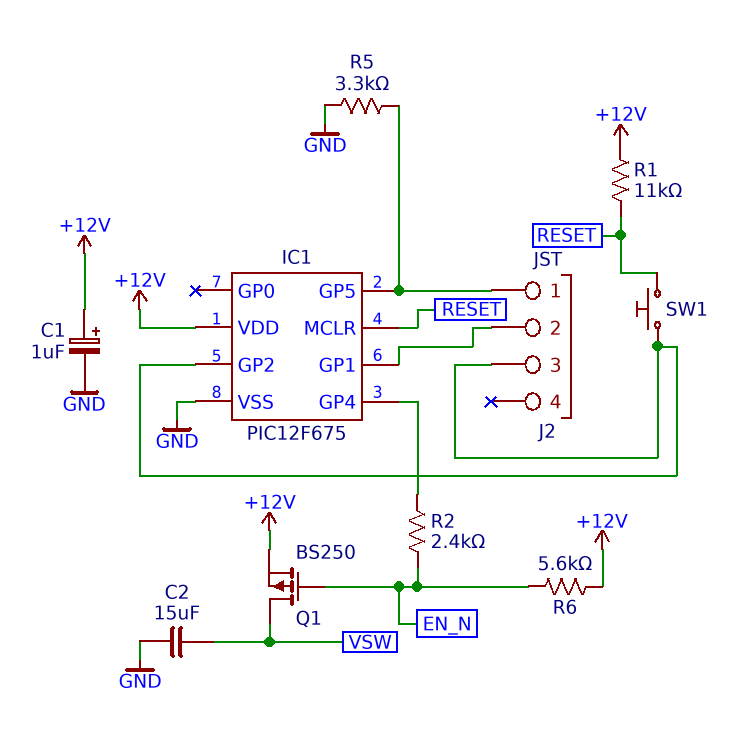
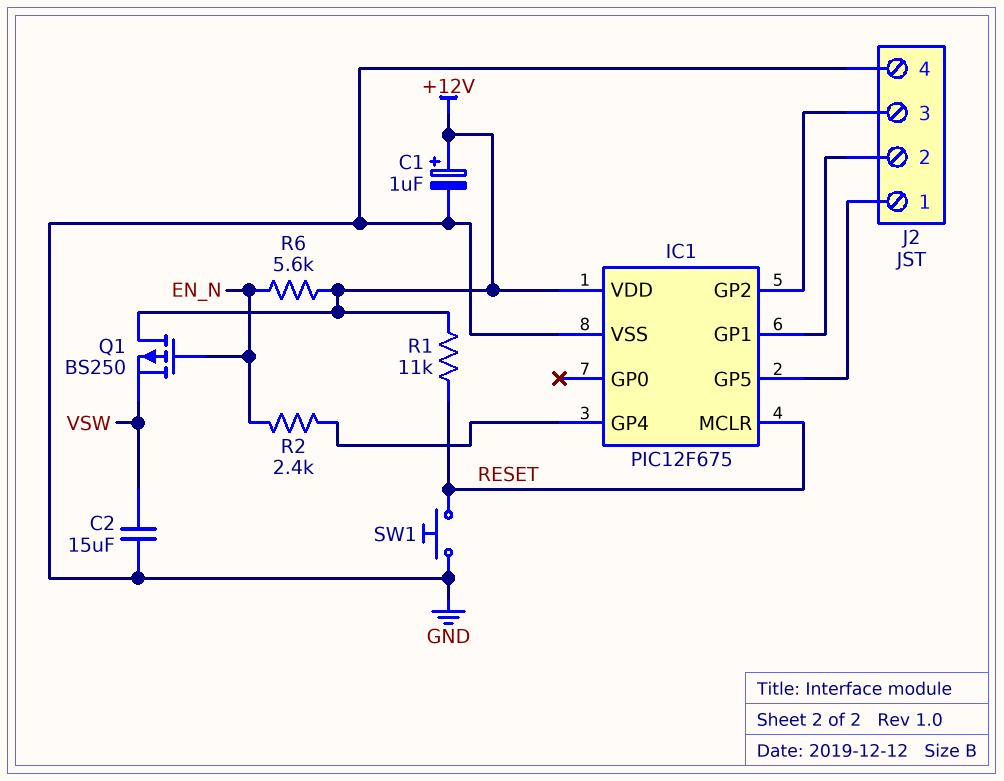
J2 pin 4: none -> GND
Q1: PMOS BS250 (G EN_N, D VSW, S +12V) -> PMOS BS250 (G EN_N, D +12V, S VSW)
R5: 3.3k (GND, IC1/GP5) -> none
SW1: button (IC1/GP2, RESET) -> button (GND, RESET)

